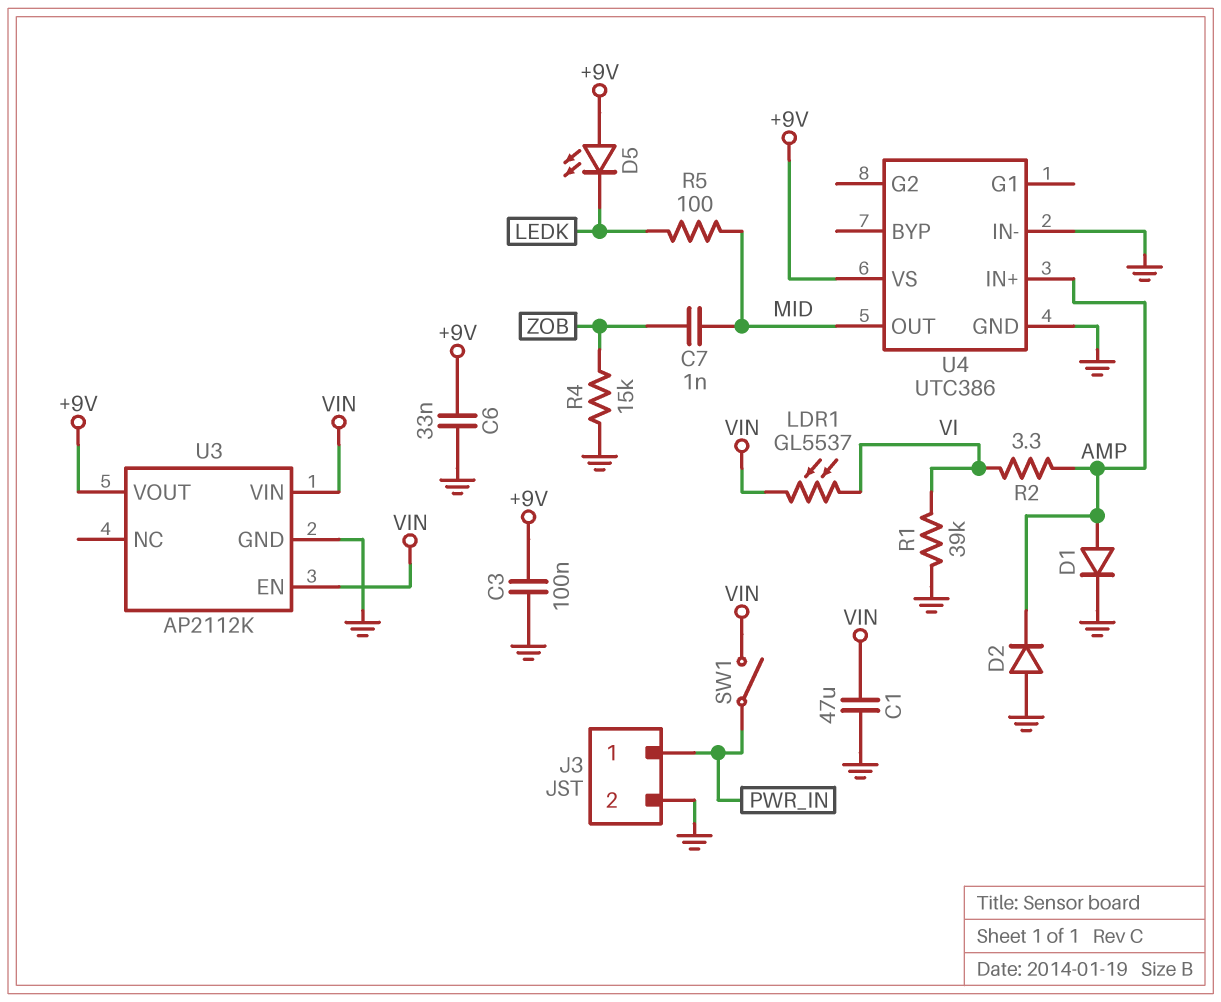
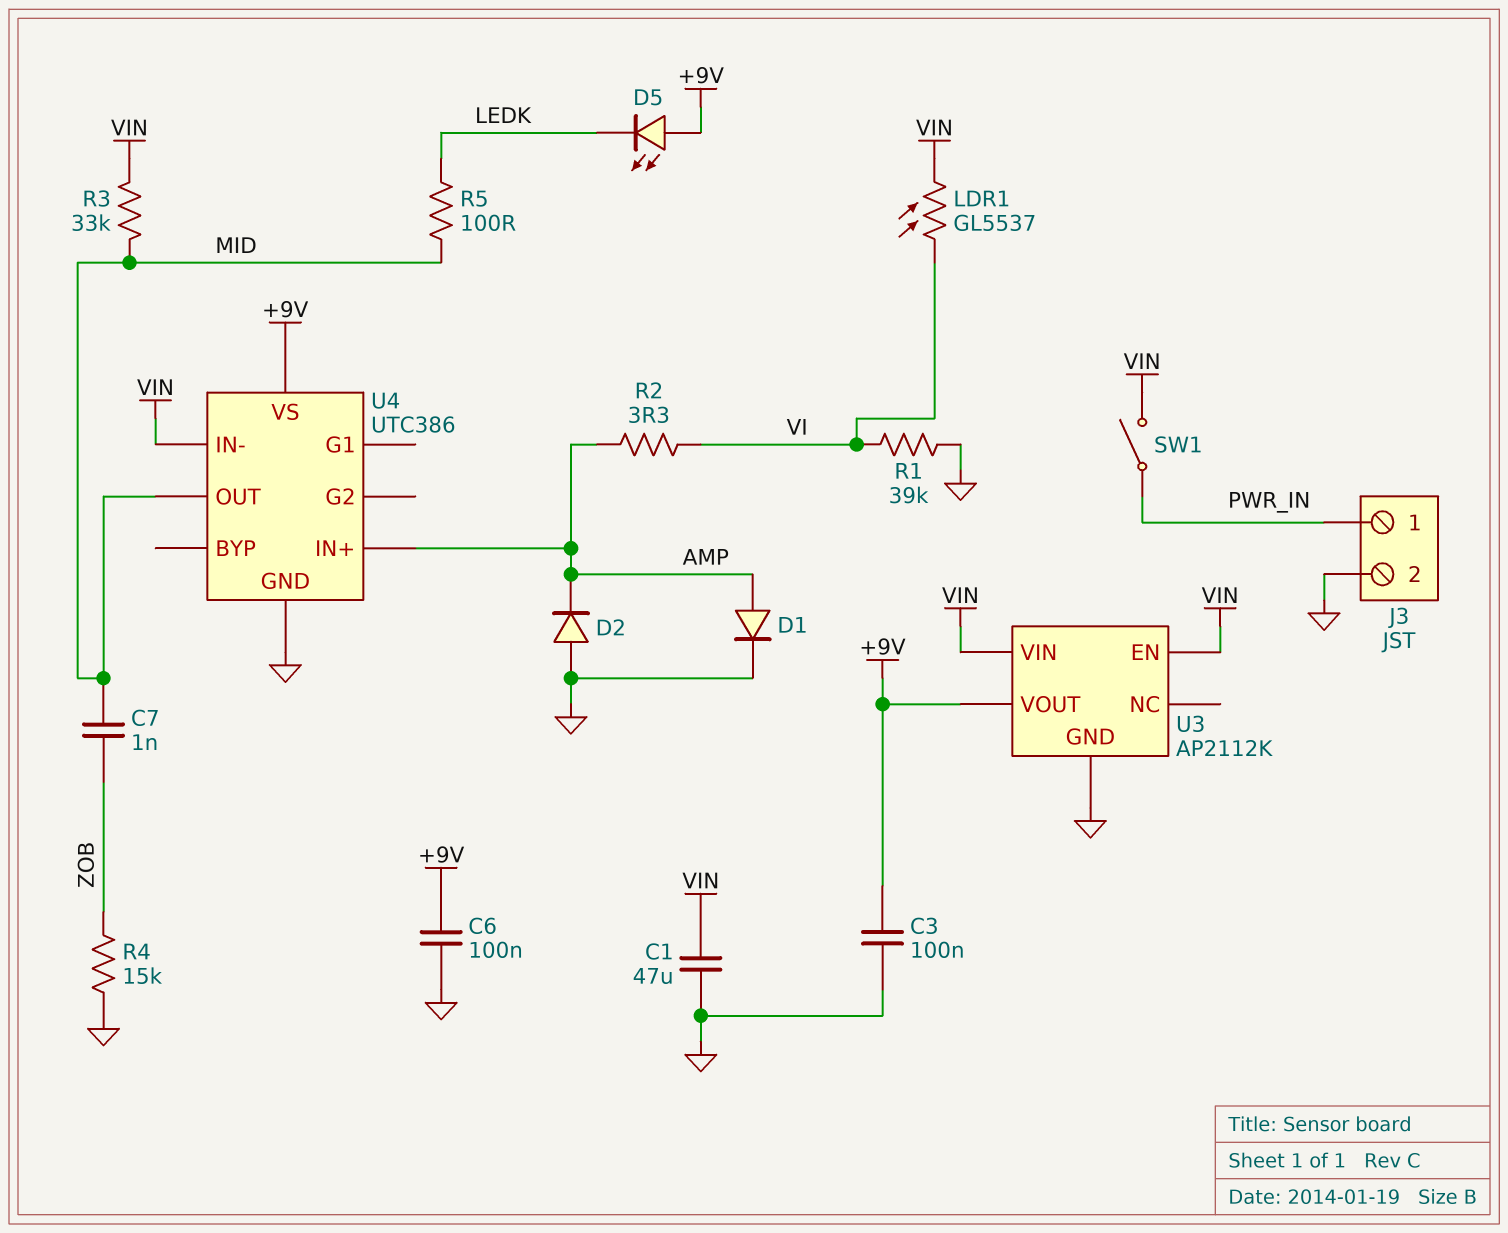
C6: 33nF (+9V, GND) -> 100nF (+9V, GND)
R3: none -> 33k (MID, VIN)
U4 pin IN-: GND -> VIN

